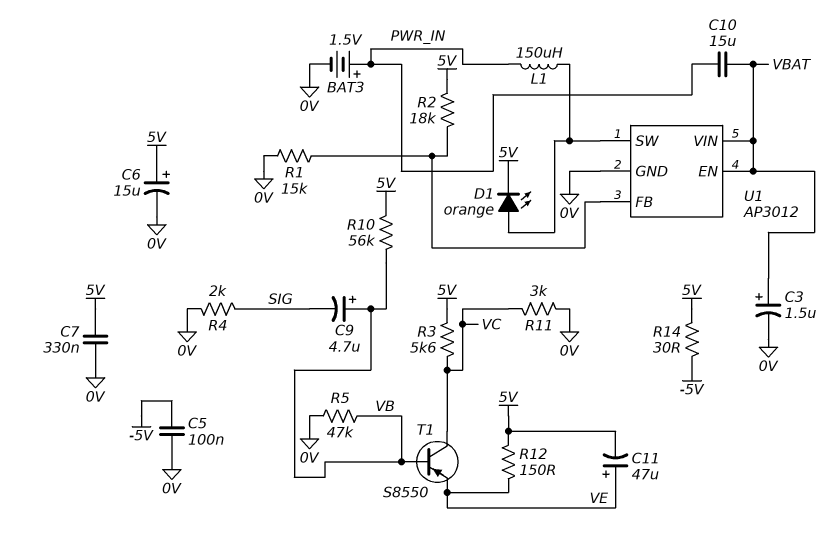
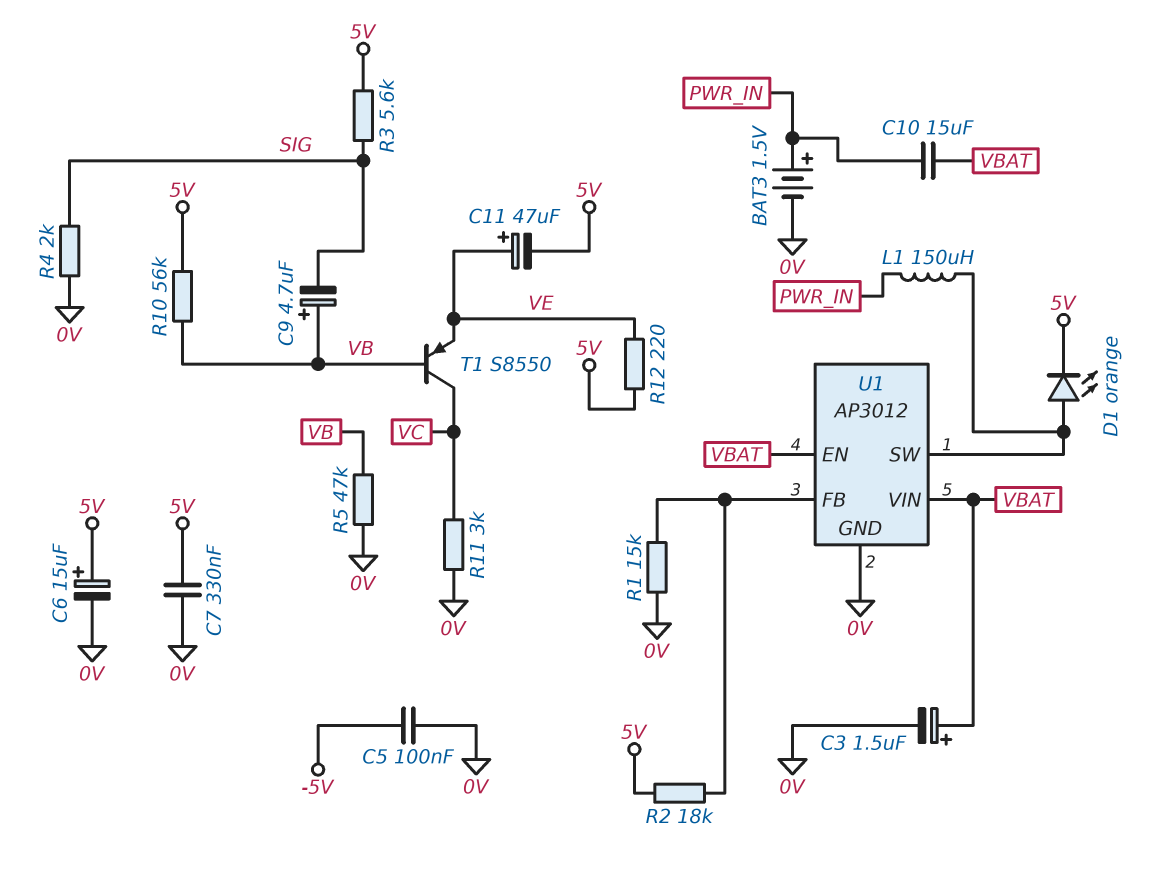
R3: 5.6k (5V, VC) -> 5.6k (5V, SIG)
R12: 150 (5V, VE) -> 220 (5V, VE)
R14: 30 (-5V, 5V) -> none

